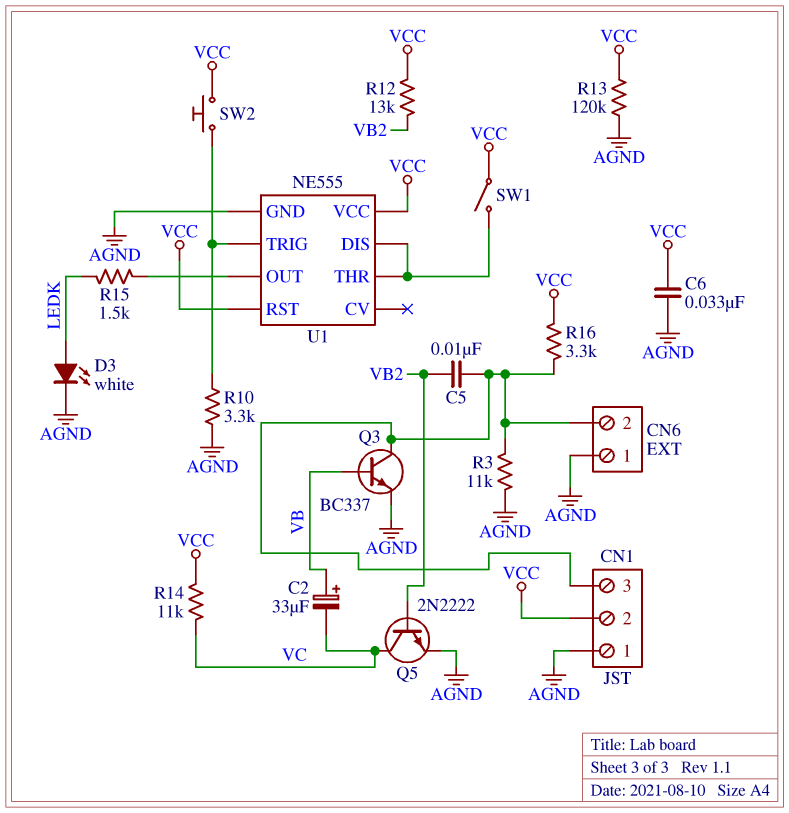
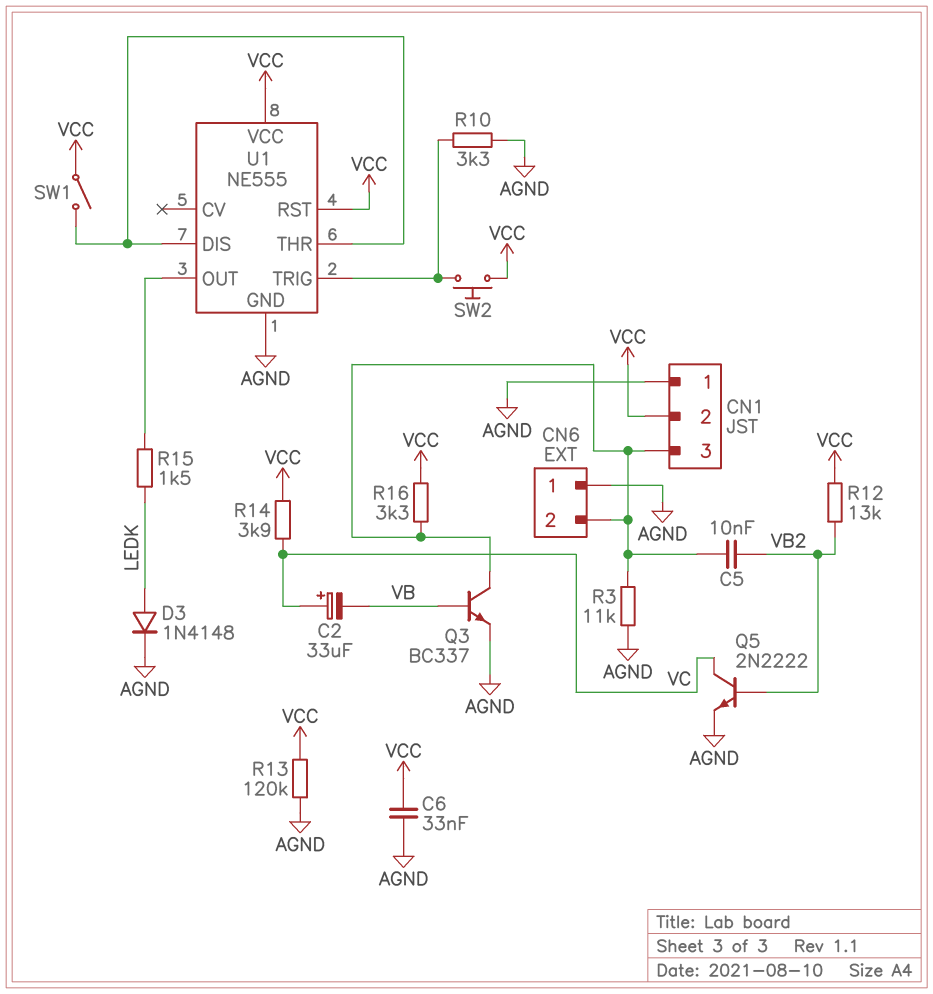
C2: 33uF (plus VB, minus VC) -> 33uF (plus VC, minus VB)
D3: LED white (A LEDK, K AGND) -> diode 1N4148 (A LEDK, K AGND)
R14: 11k (VC, VCC) -> 3.9k (VC, VCC)

